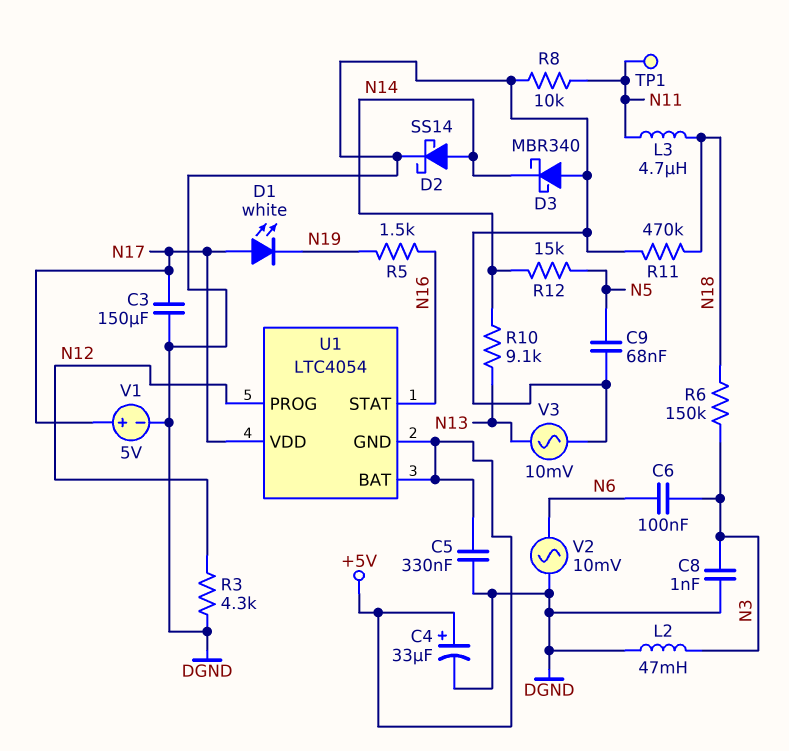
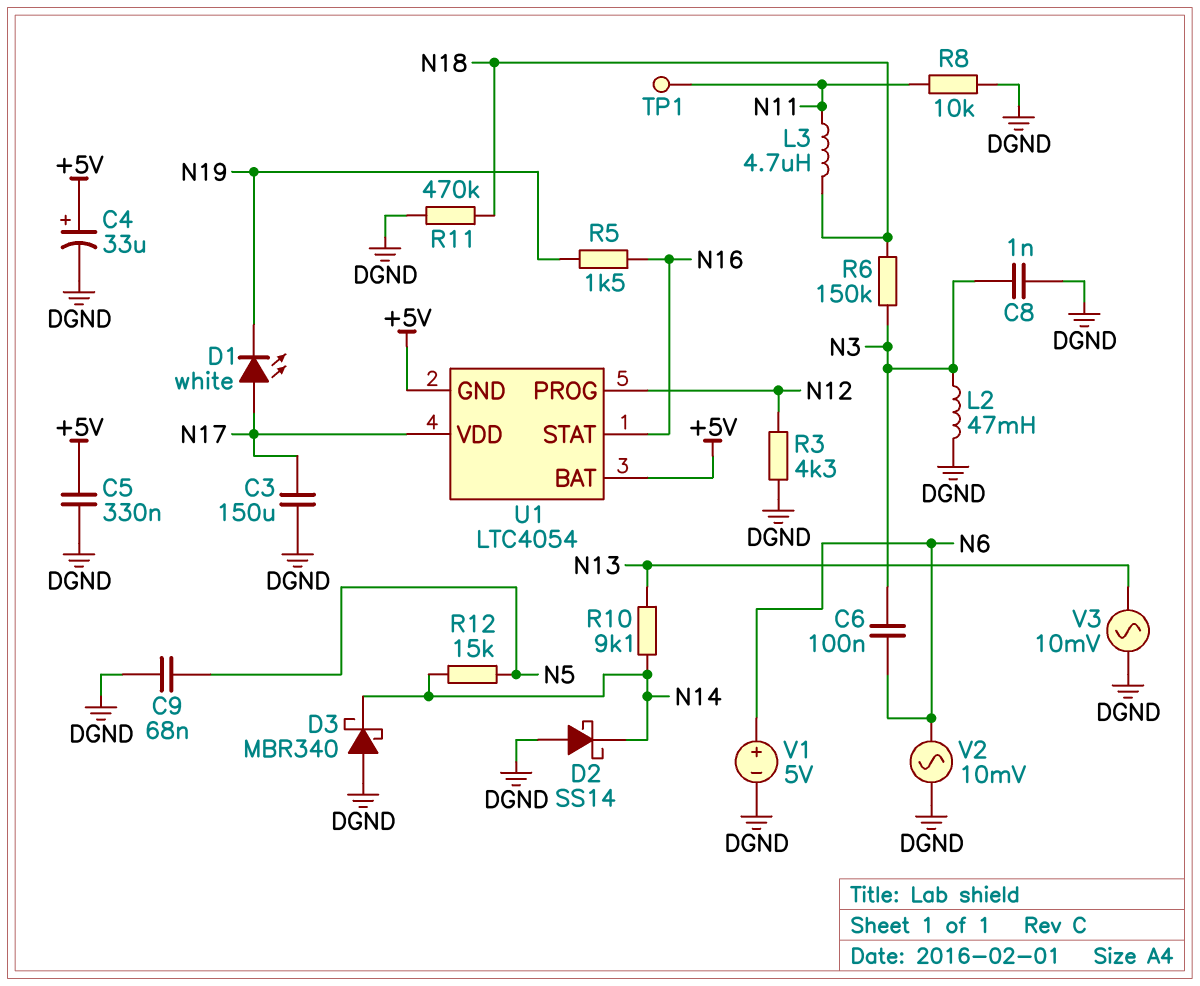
D2: schottky SS14 (A N14, K DGND) -> schottky SS14 (A DGND, K N14)
V1: 5V (plus N17, minus DGND) -> 5V (plus N6, minus DGND)

